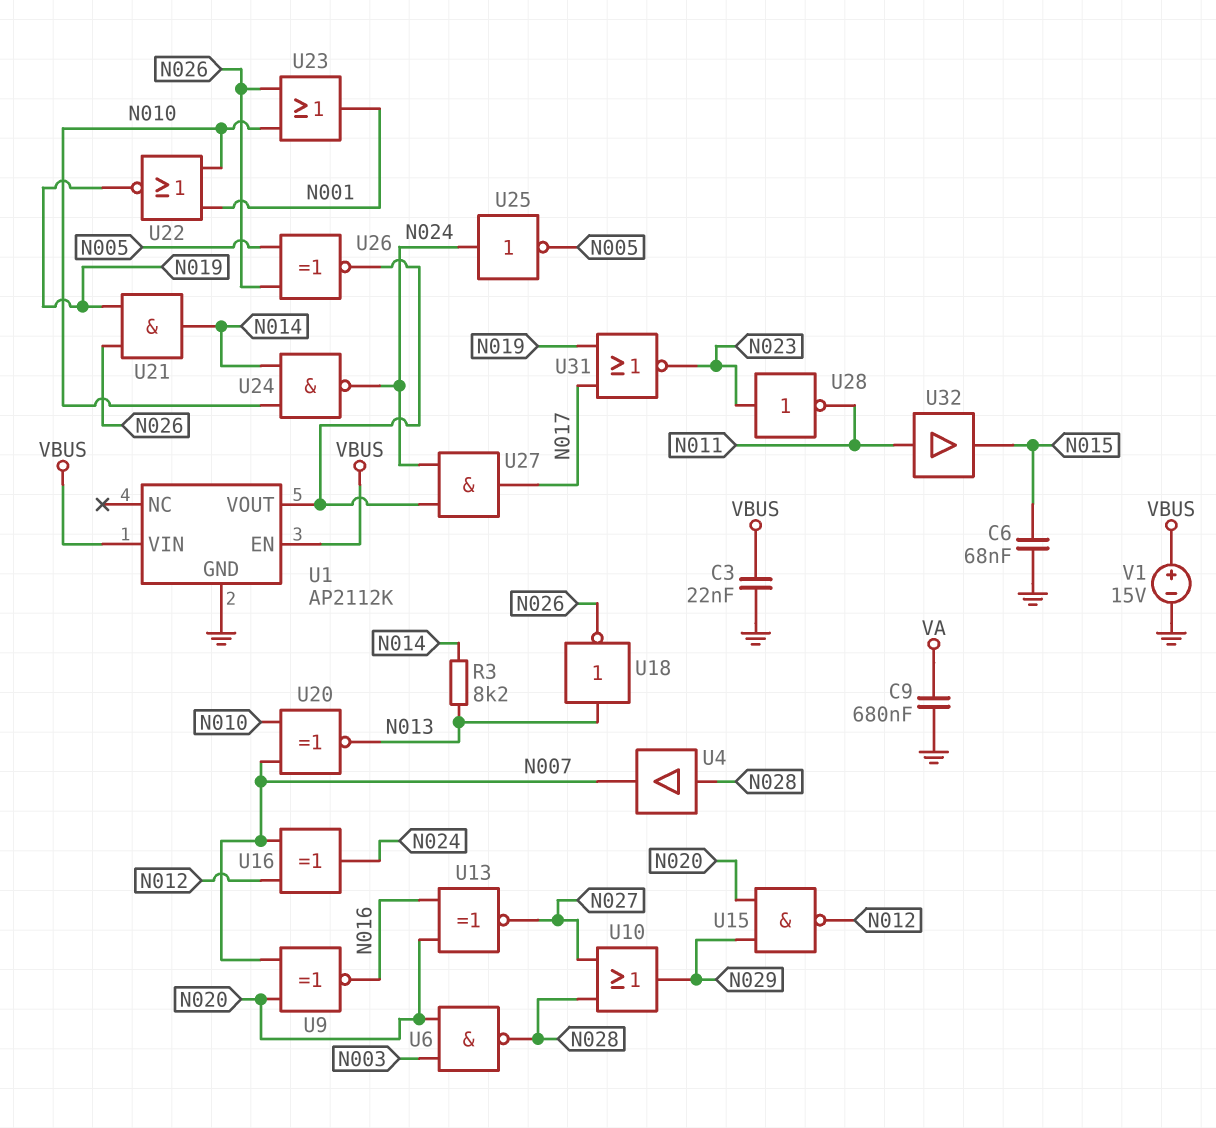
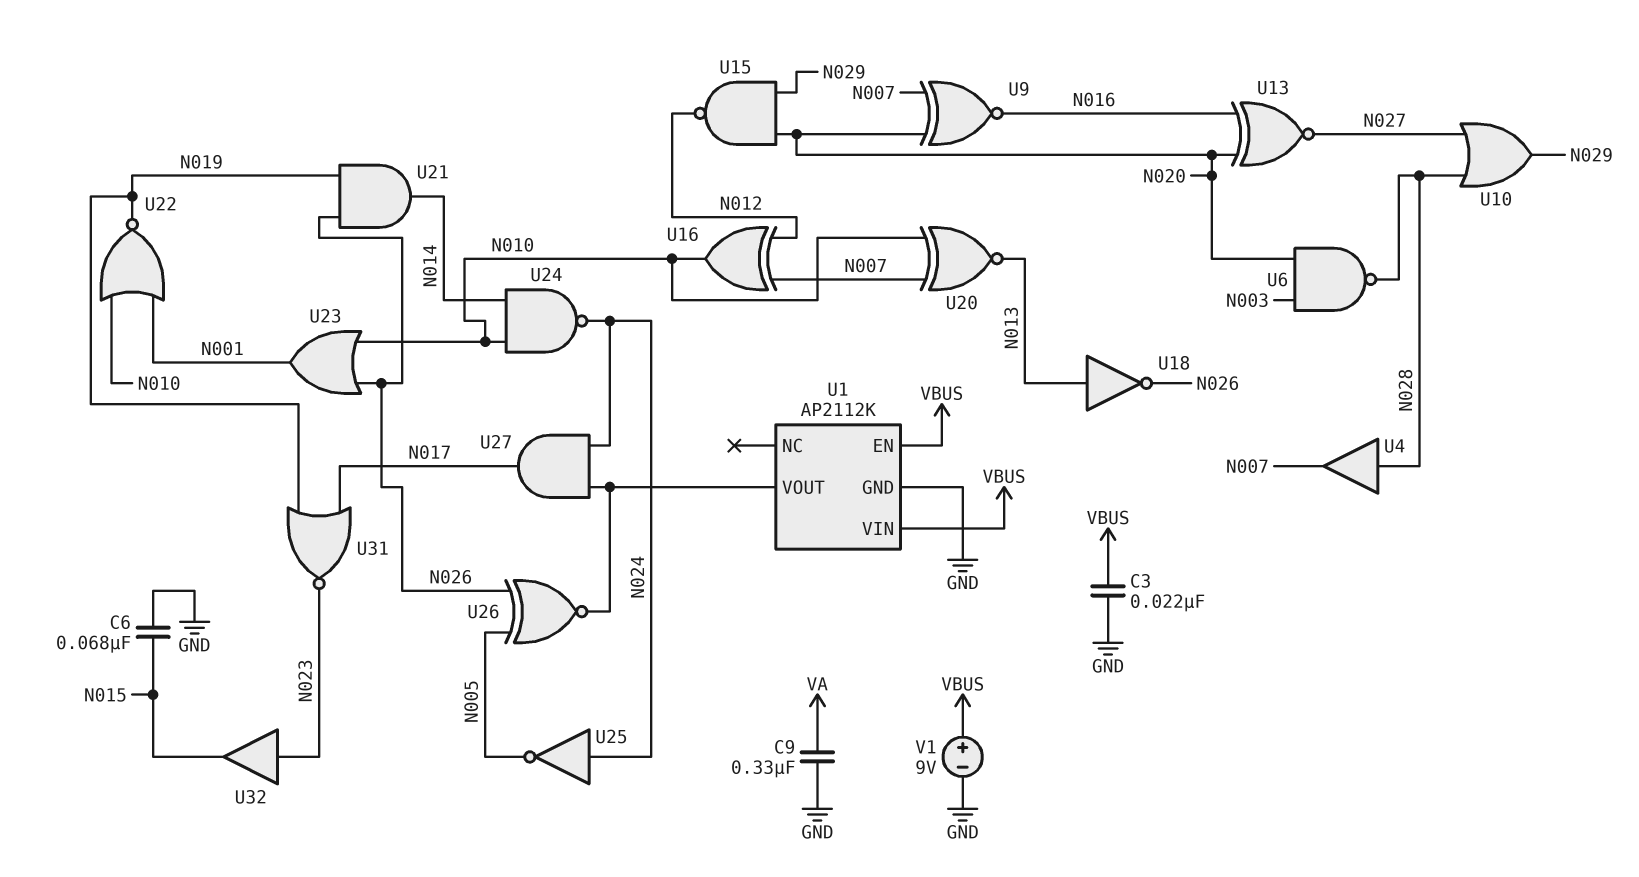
C9: 680nF (GND, VA) -> 330nF (GND, VA)
R3: 8.2k (N013, N014) -> none
U16: XOR (in N007, in N012, out N024) -> XOR (in N007, in N012, out N010)
U28: NOT (in N023, out N011) -> none
U32: buffer (in N011, out N015) -> buffer (in N023, out N015)
V1: 15V (plus VBUS, minus GND) -> 9V (plus VBUS, minus GND)

